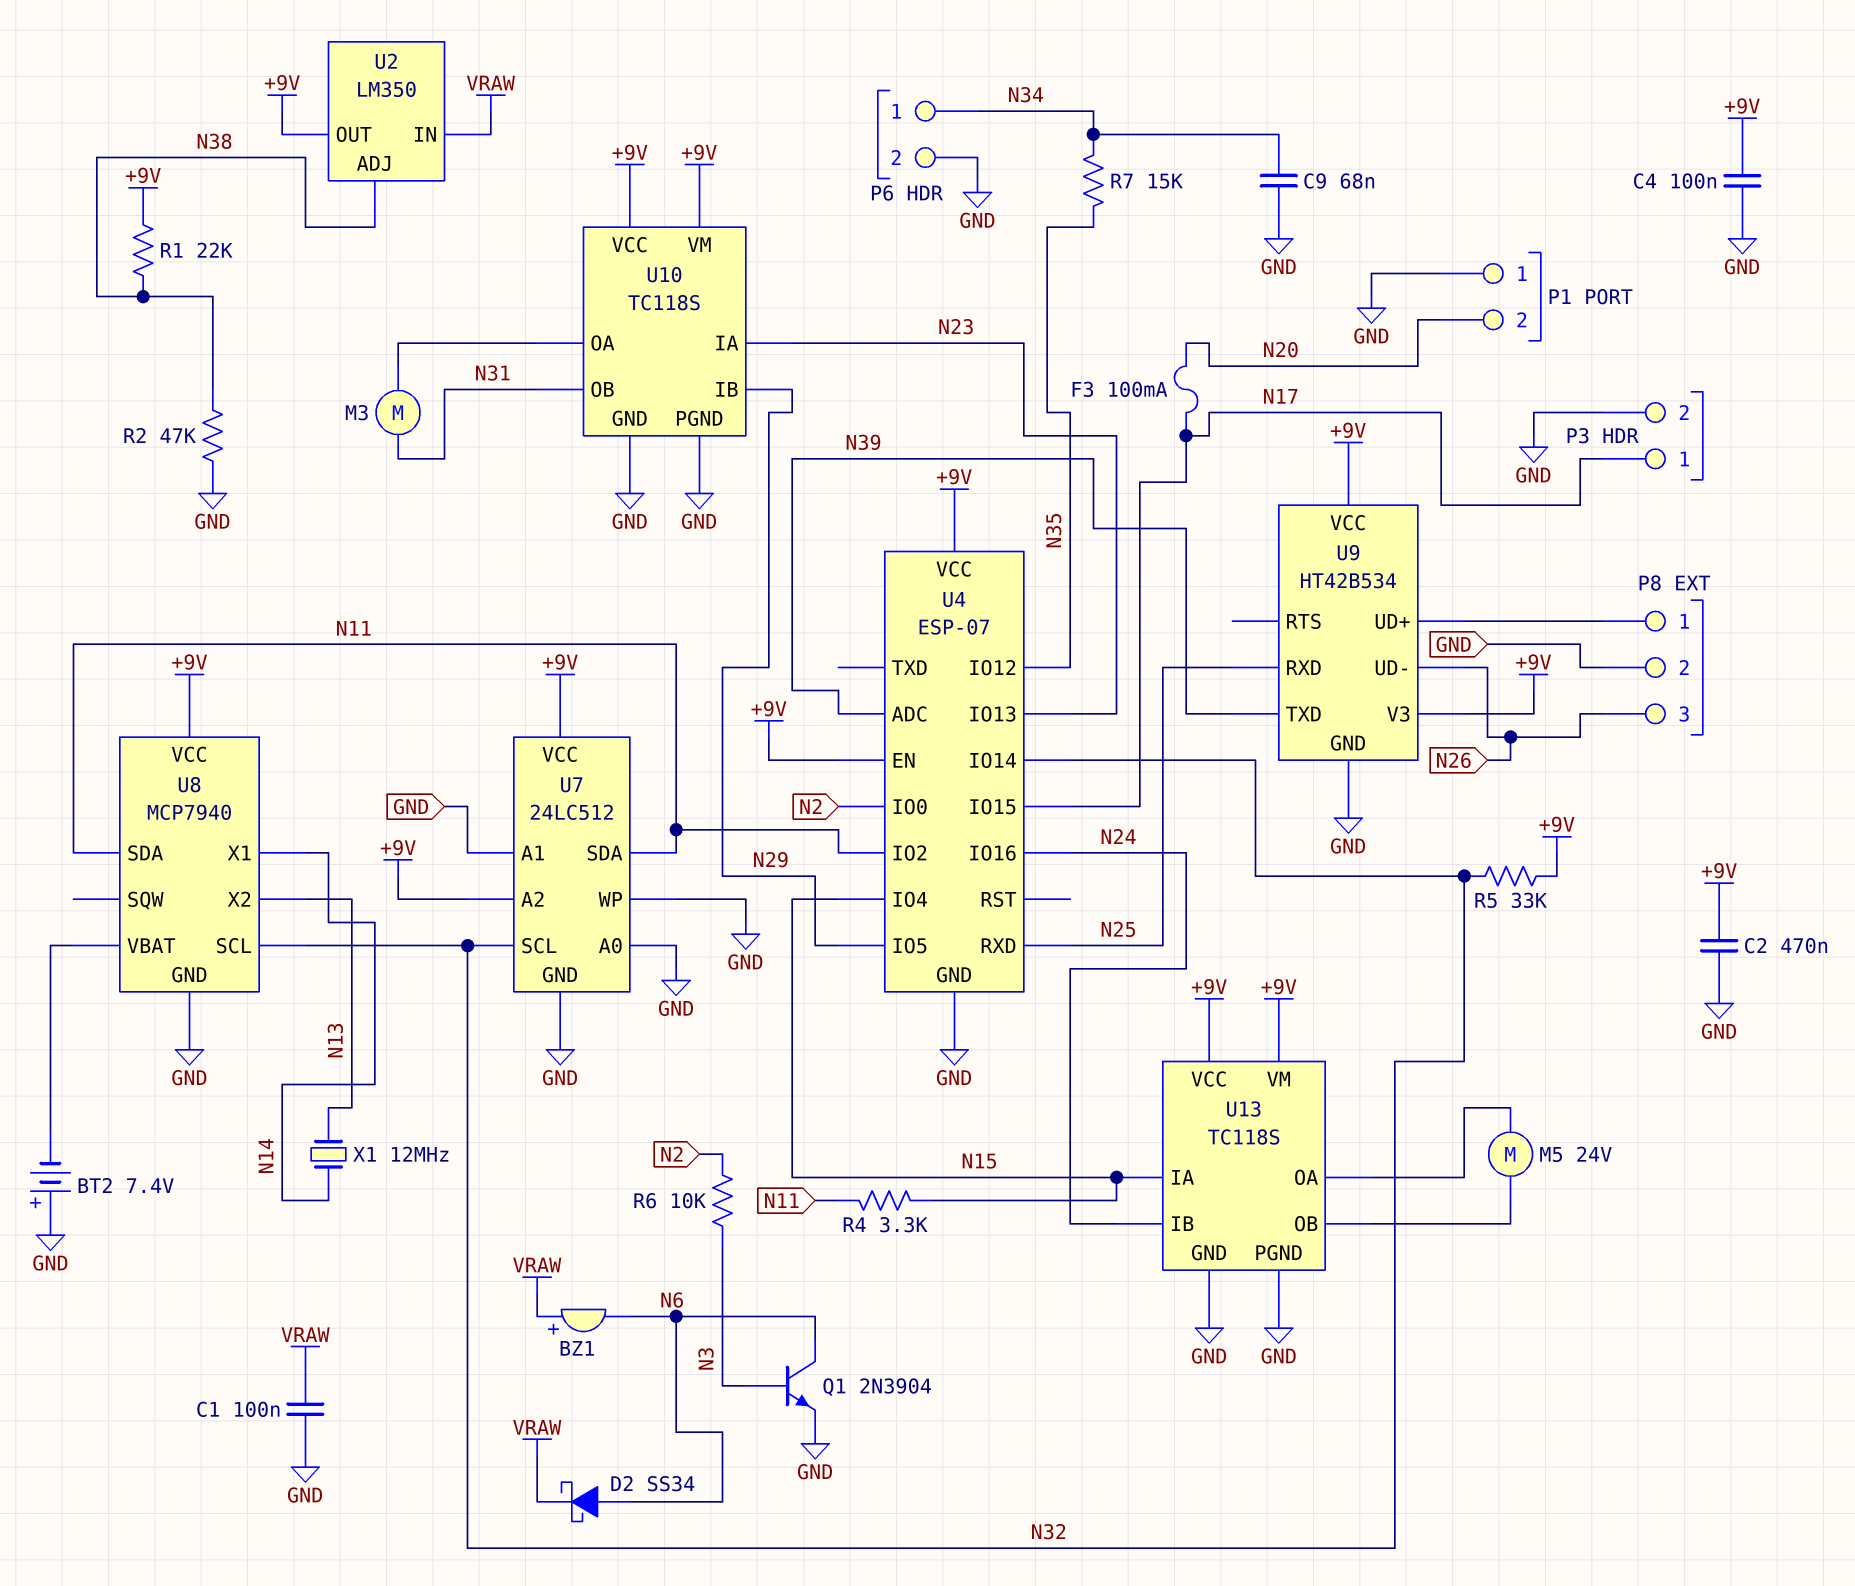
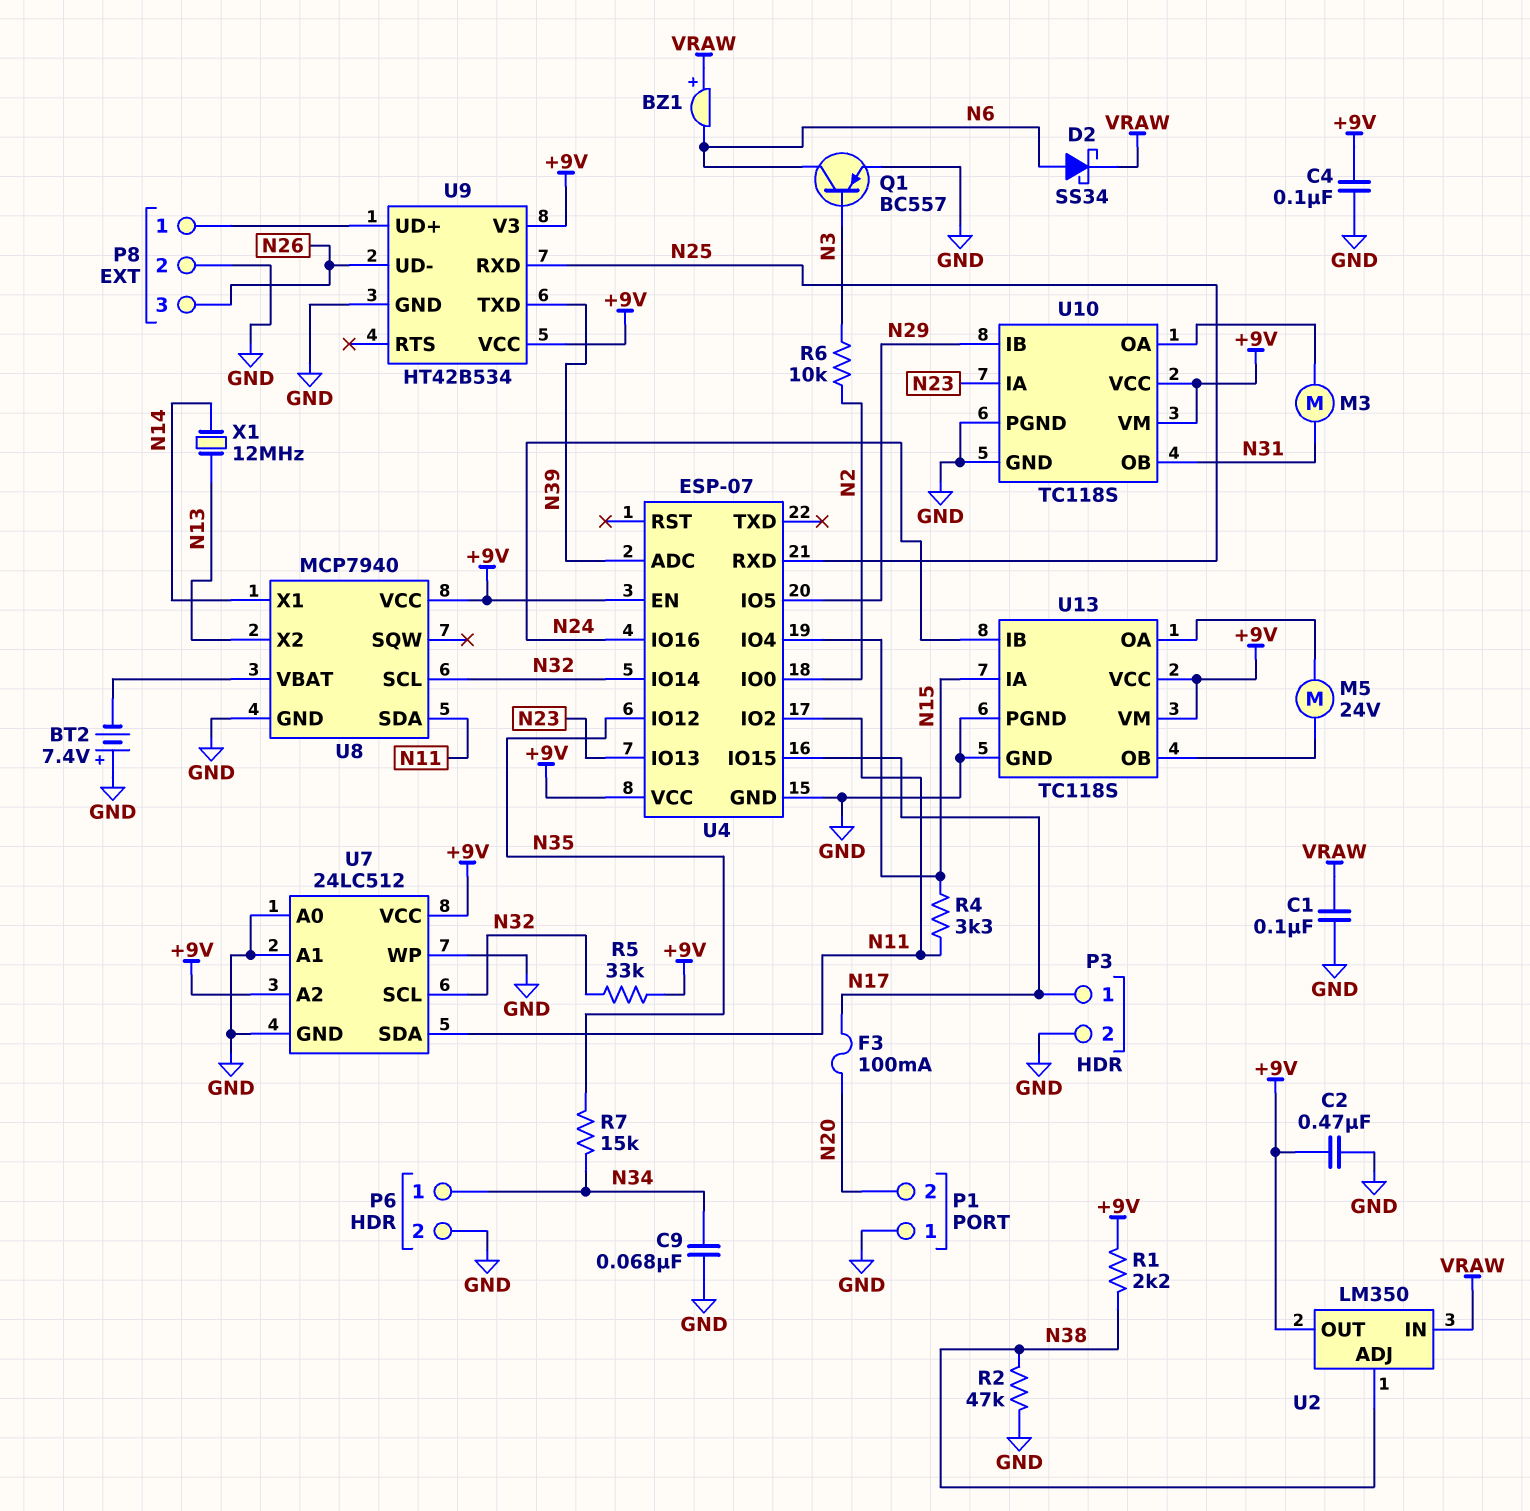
Q1: NPN 2N3904 (B N3, C N6, E GND) -> PNP BC557 (B N3, C N6, E GND)
R1: 22k (+9V, N38) -> 2.2k (+9V, N38)

